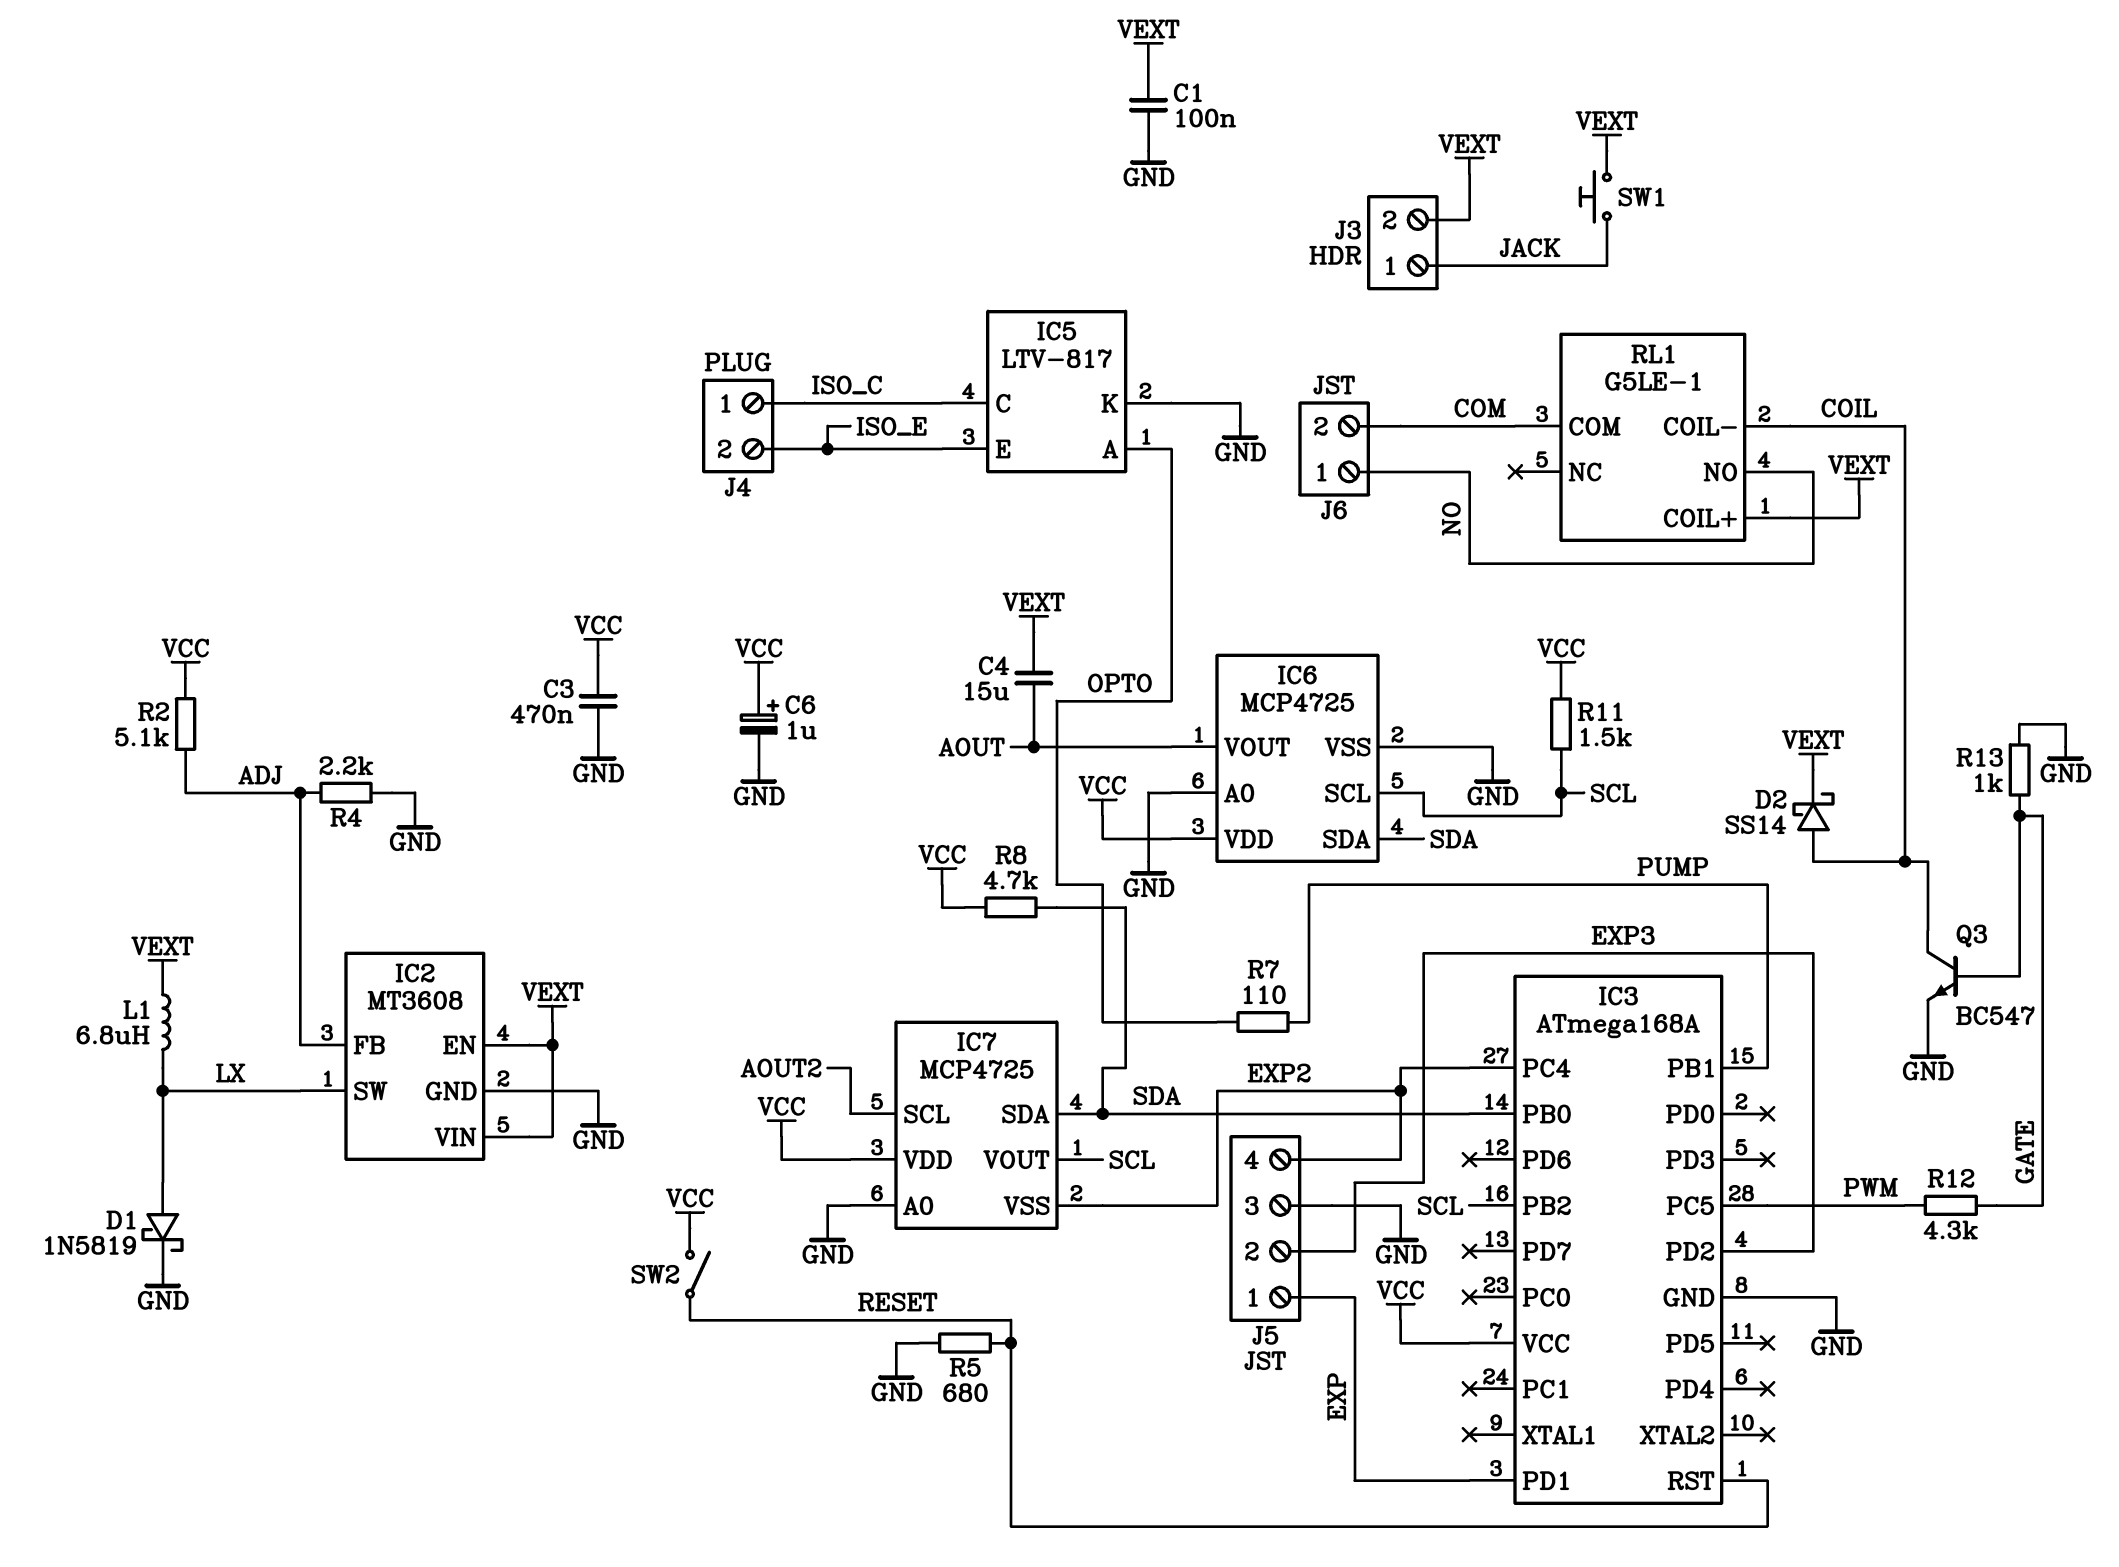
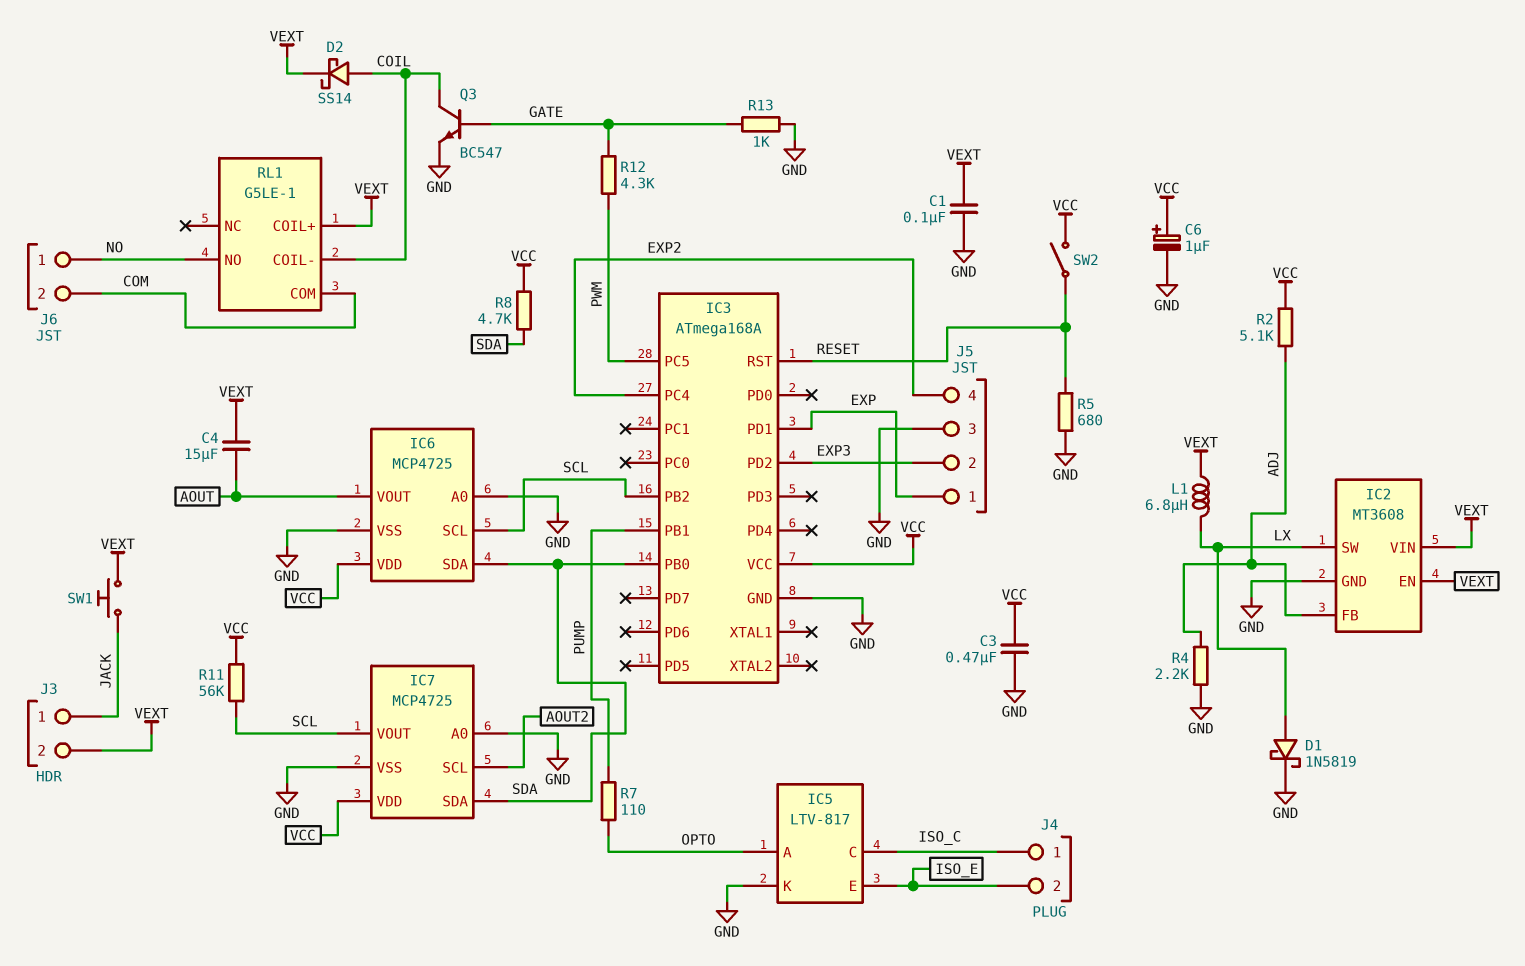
IC7 pin VSS: EXP2 -> GND
R11: 1.5k (SCL, VCC) -> 56k (SCL, VCC)

